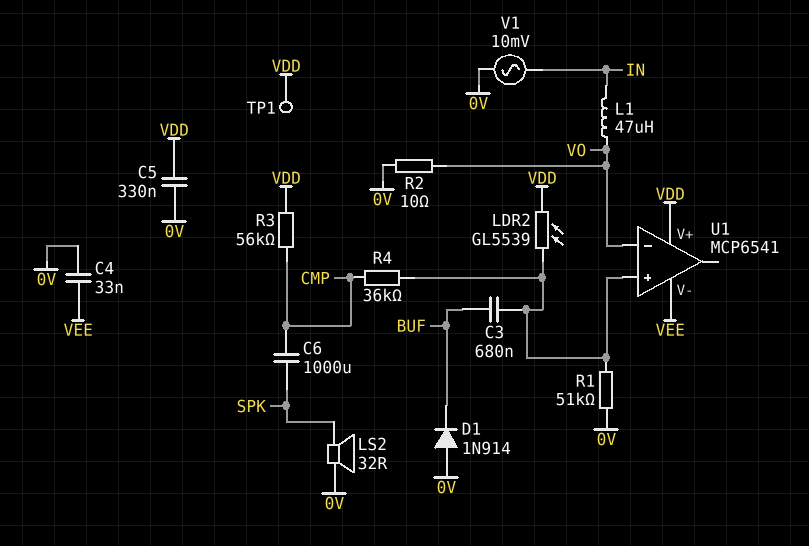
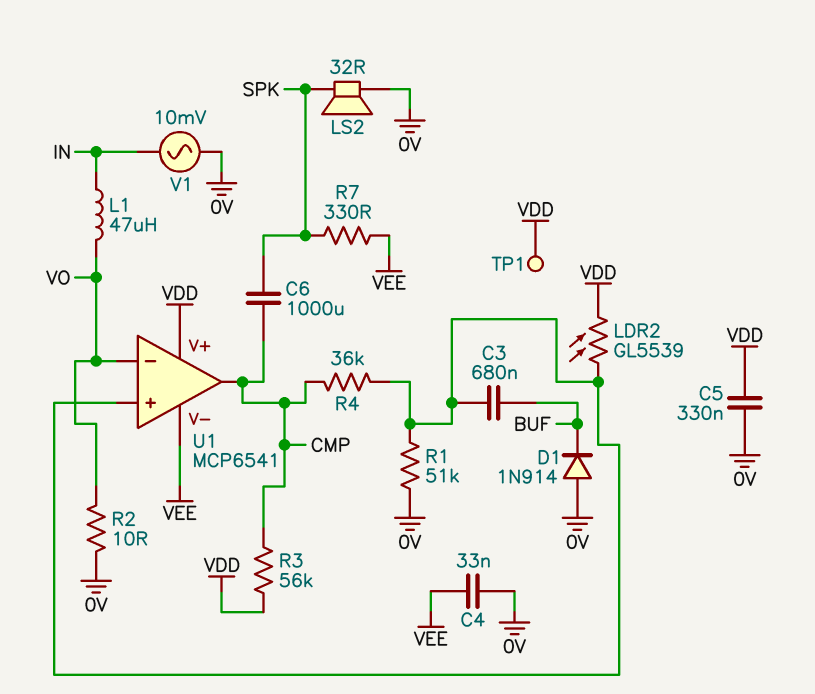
R7: none -> 330 (SPK, VEE)
U1 pin out: none -> CMP

